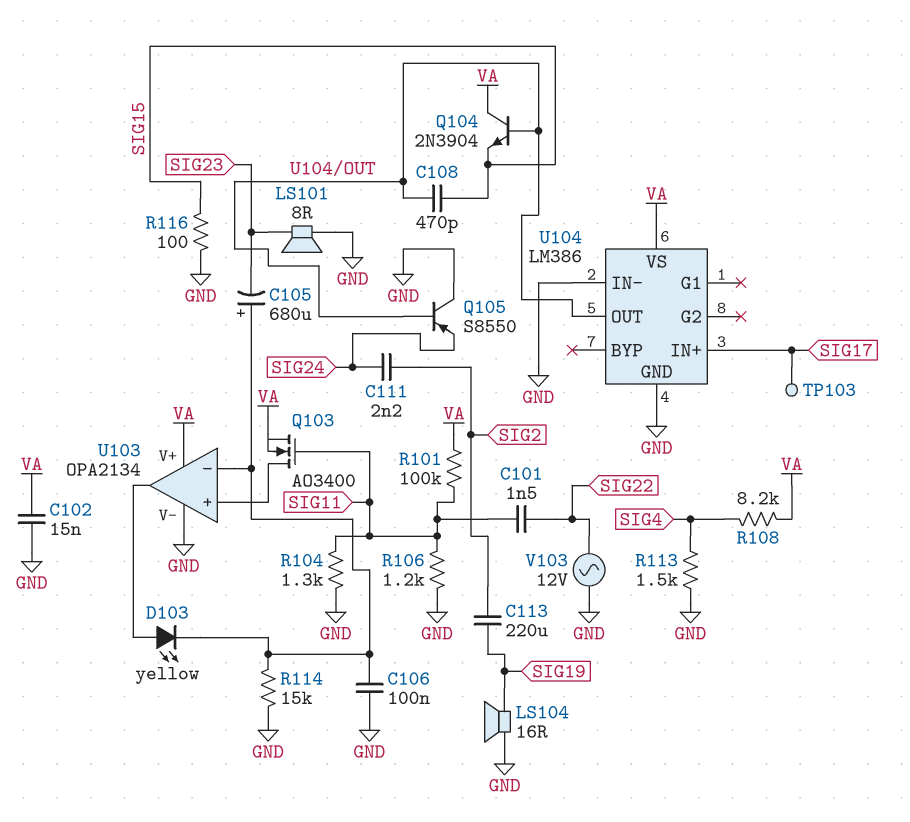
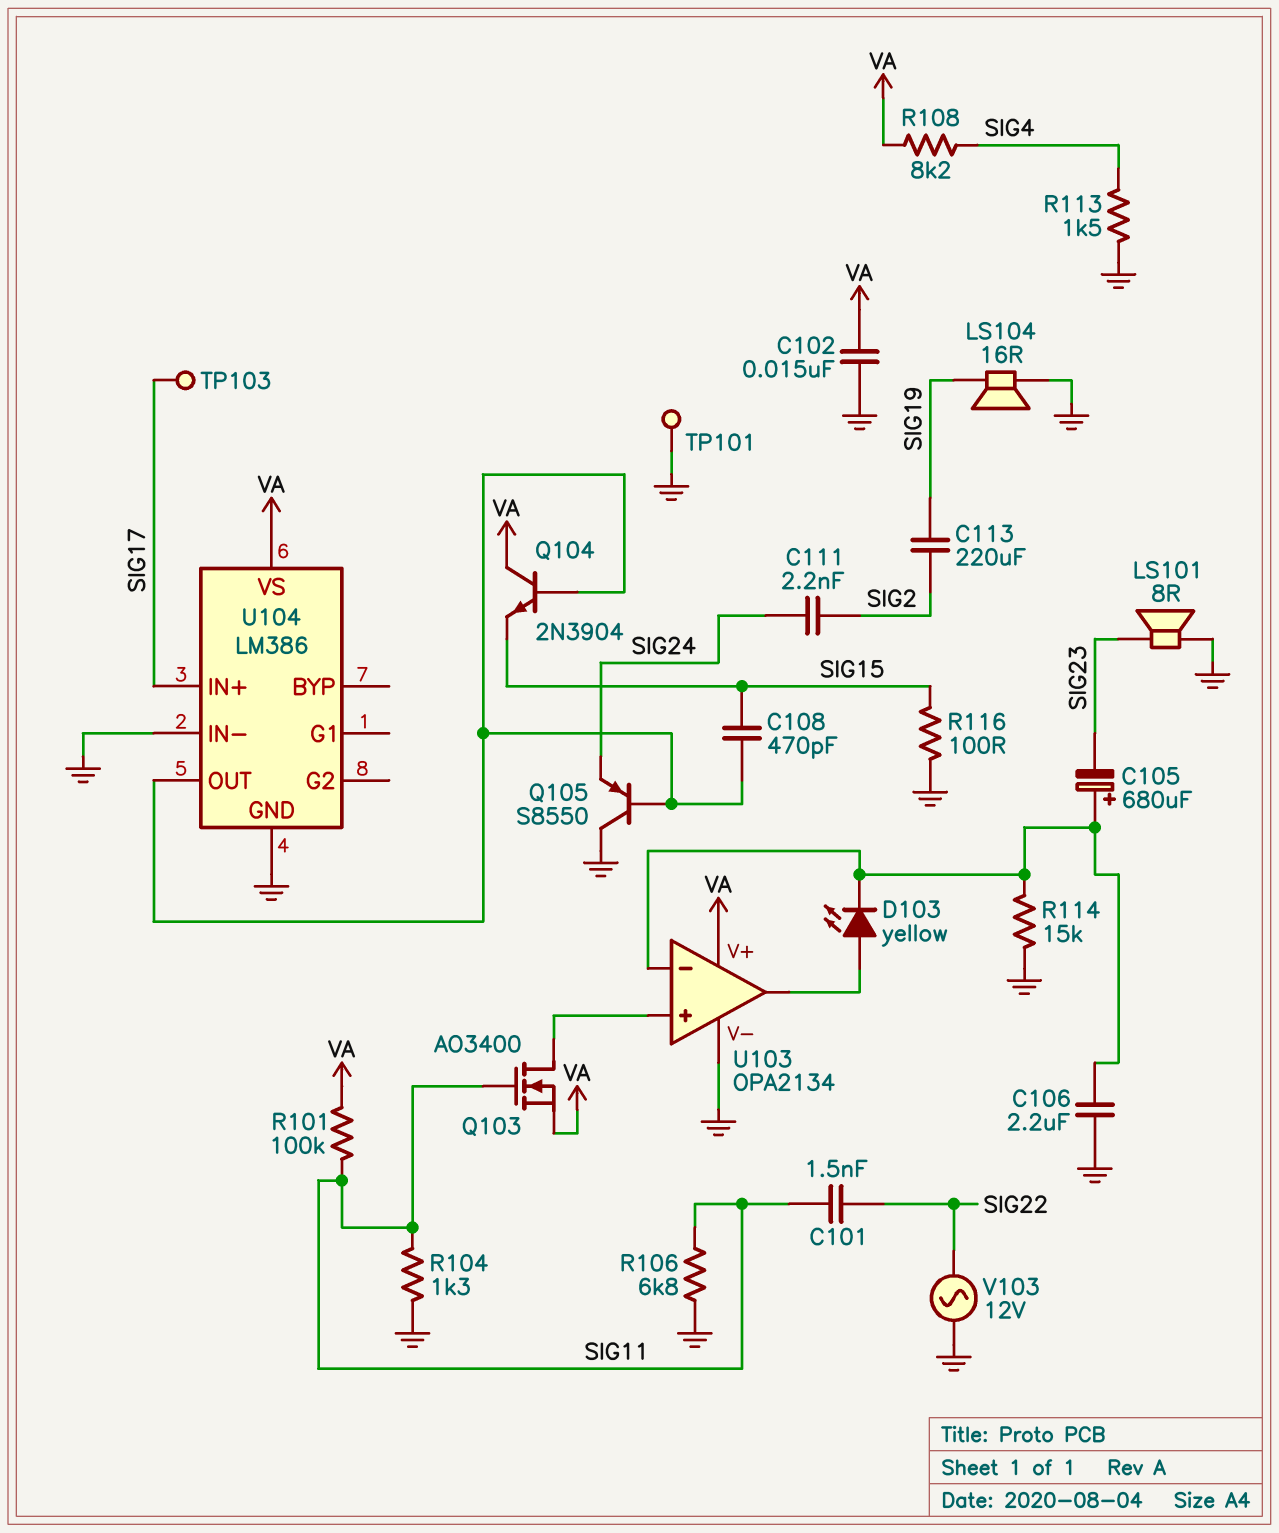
C106: 100nF (GND, U103/in-) -> 2.2uF (GND, U103/in-)
R106: 1.2k (GND, SIG11) -> 6.8k (GND, SIG11)
TP101: none -> test point (GND)

